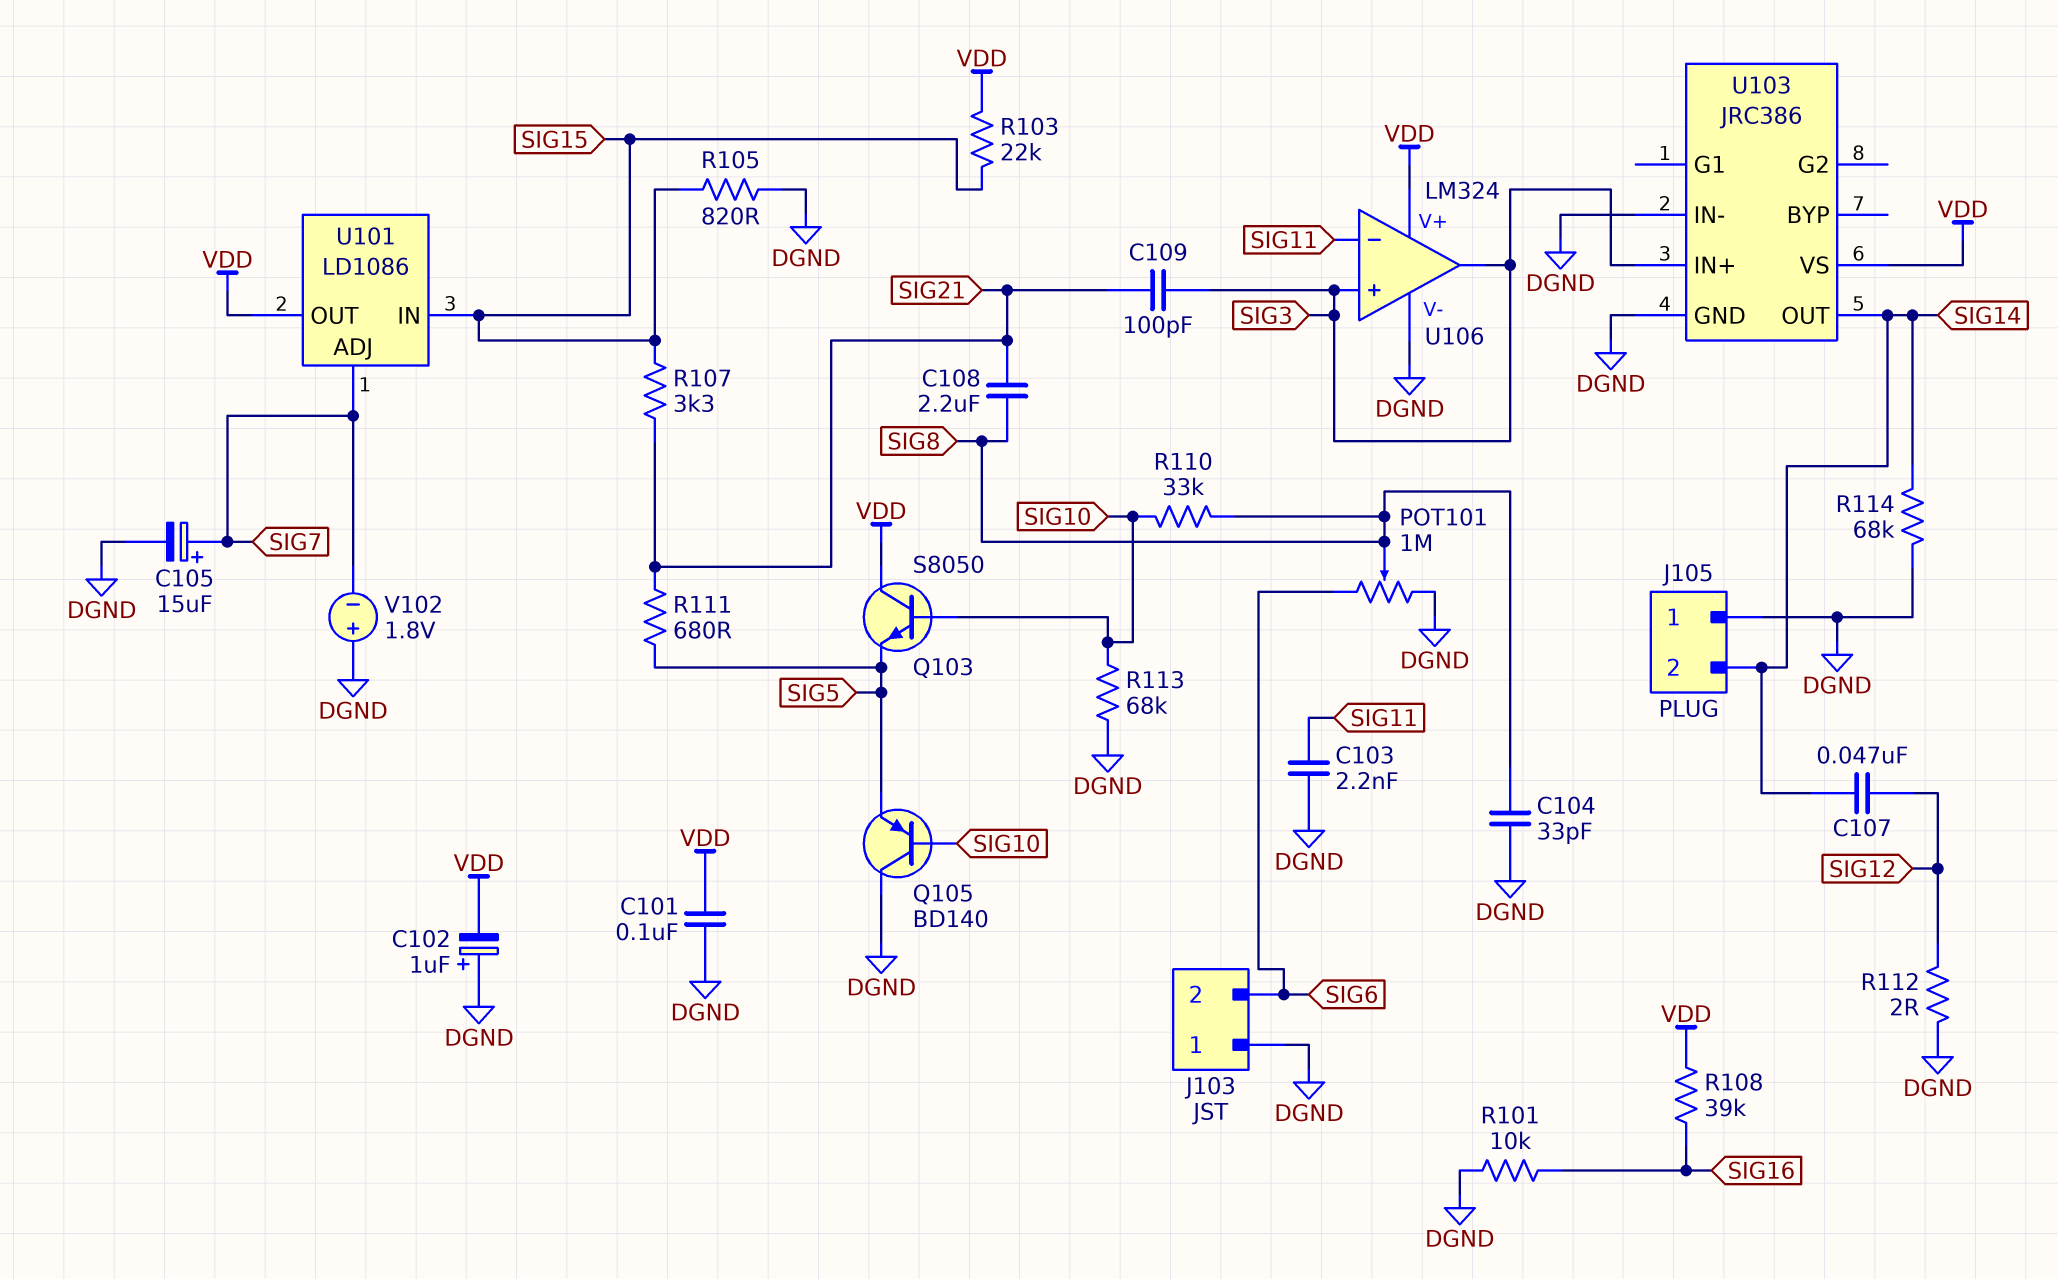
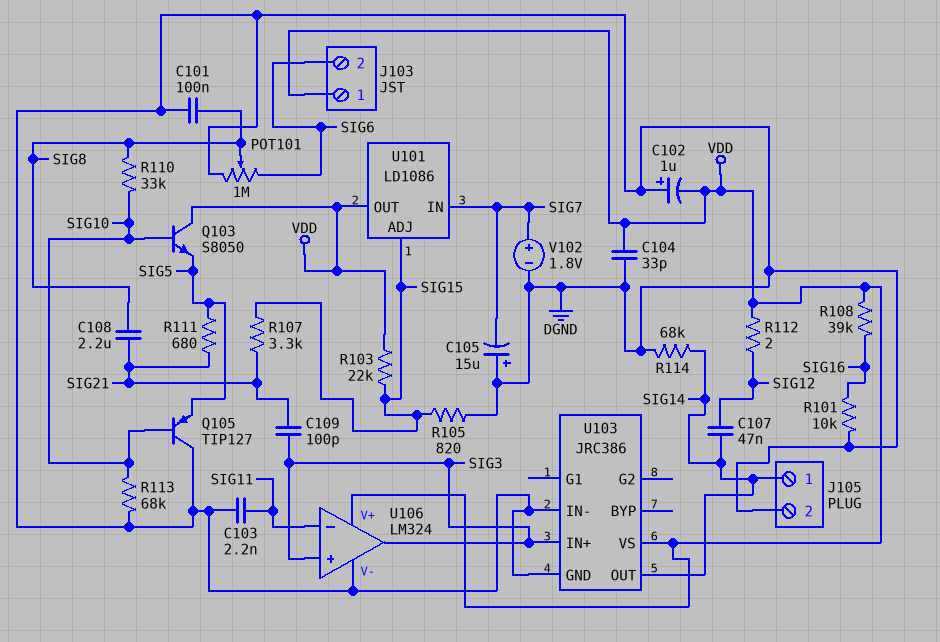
C101: 100nF (DGND, VDD) -> 100nF (DGND, SIG8)
C104: 33pF (DGND, SIG8) -> 33pF (DGND, VDD)
C105: 15uF (plus SIG7, minus DGND) -> 15uF (plus DGND, minus SIG7)
J103 pin 1: DGND -> VDD
J105 pin 1: DGND -> SIG14
J105 pin 2: SIG14 -> DGND
Q105: PNP BD140 (B SIG10, C DGND, E SIG5) -> PNP TIP127 (B SIG10, C DGND, E SIG5)
R112: 2 (DGND, SIG12) -> 2 (SIG12, VDD)
U101 pin ADJ: SIG7 -> SIG15
U101 pin IN: SIG15 -> SIG7
V102: 1.8V (plus DGND, minus SIG7) -> 1.8V (plus SIG7, minus DGND)

